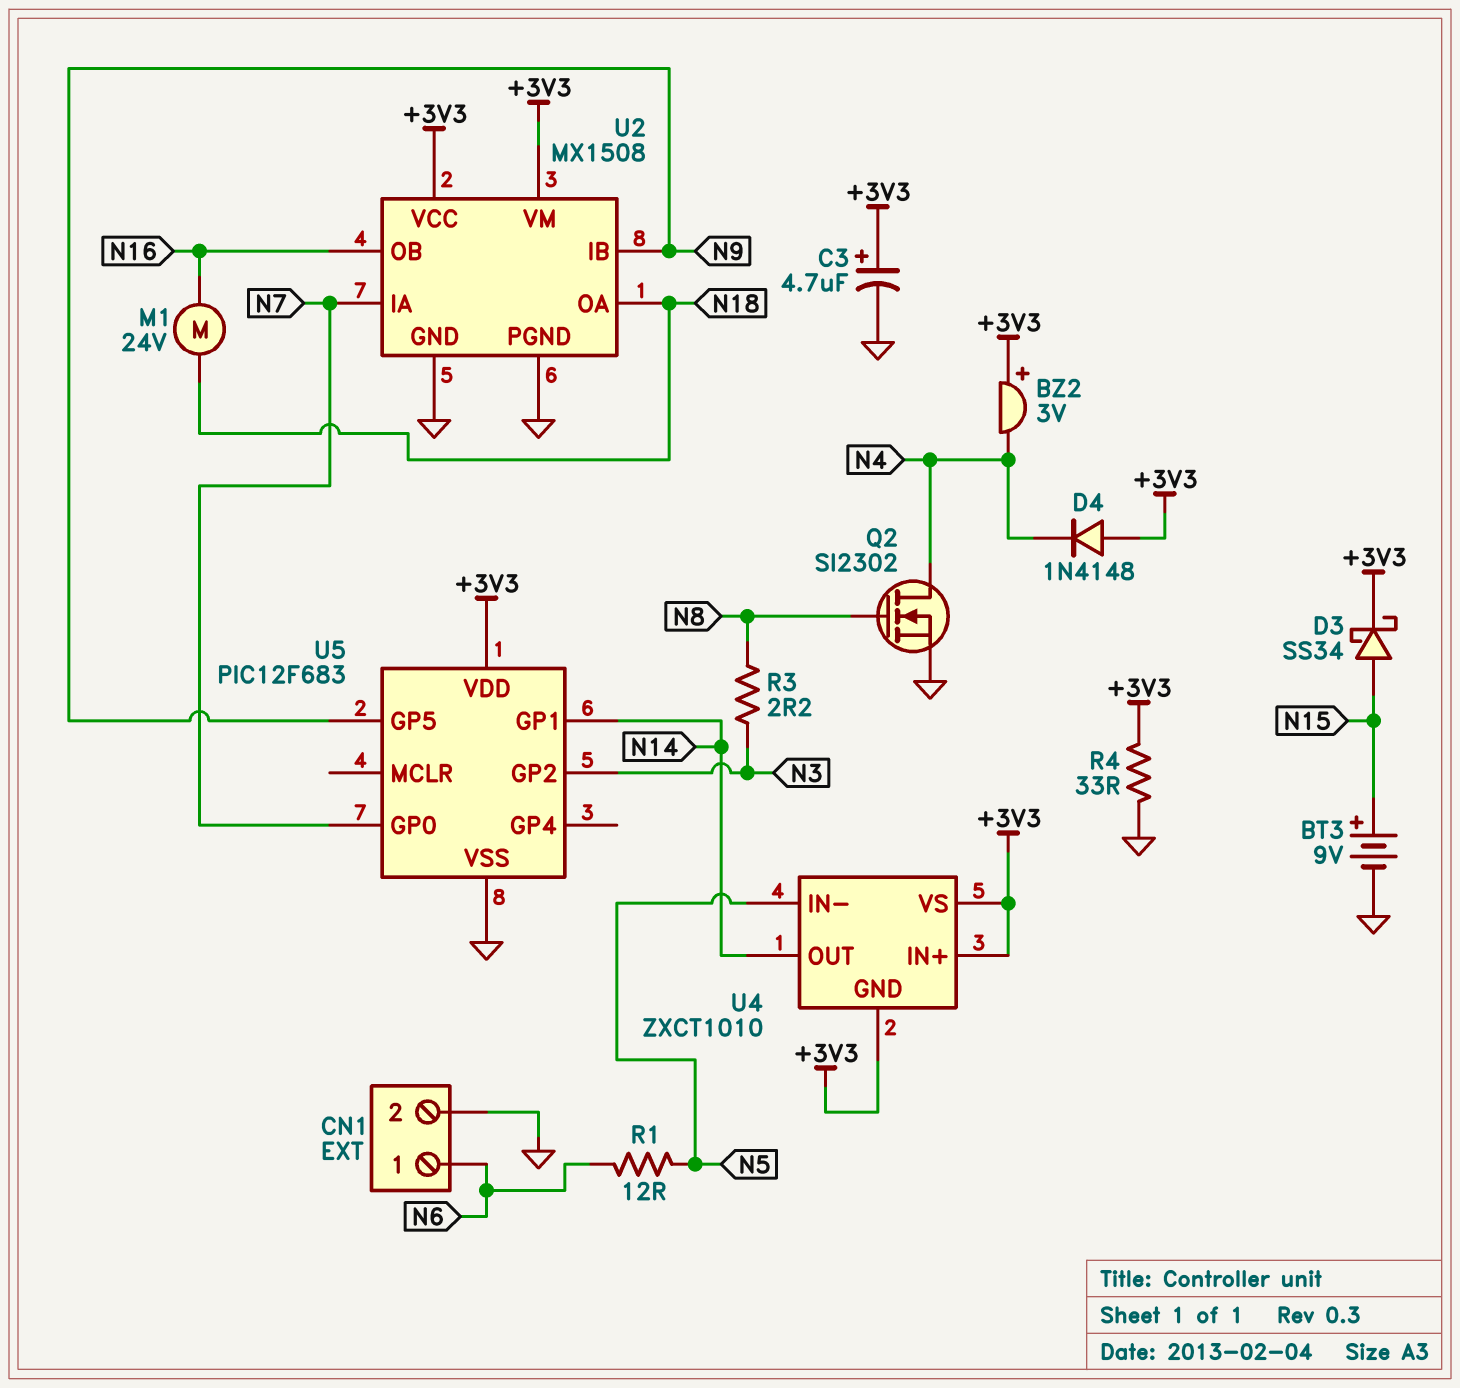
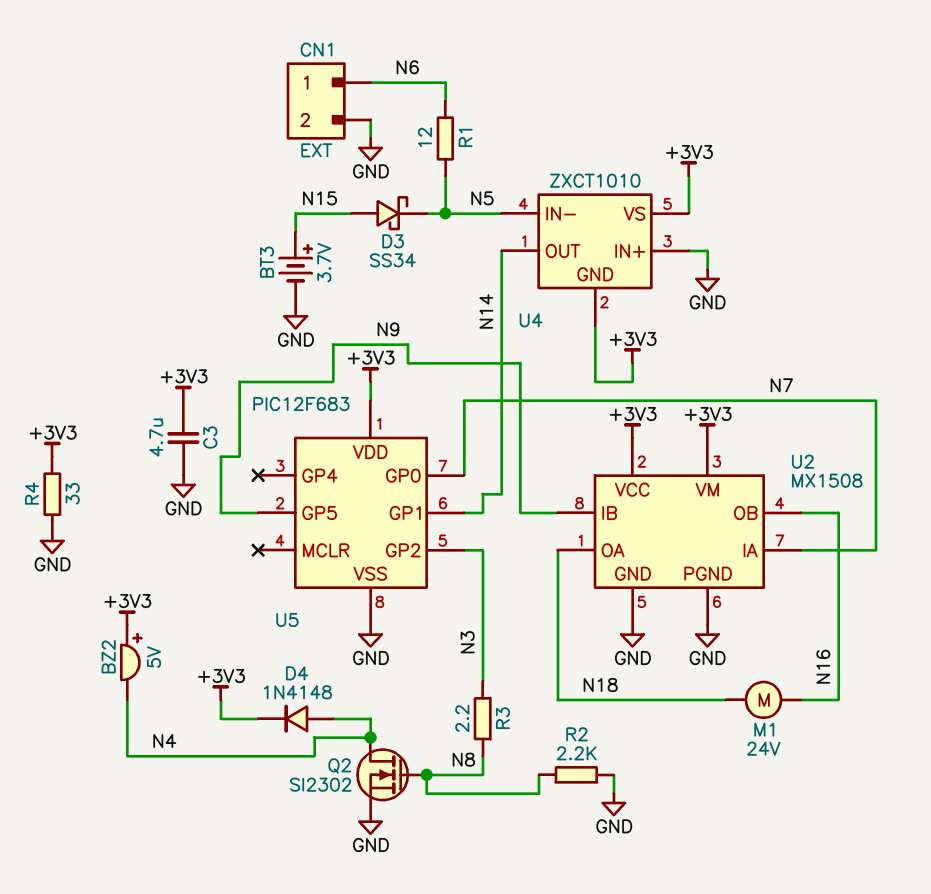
BT3: 9V (plus N15, minus GND) -> 3.7V (plus N15, minus GND)
BZ2: buzzer 3V (plus +3V3, minus N4) -> buzzer 5V (plus +3V3, minus N4)
C3: 4.7uF (plus +3V3, minus GND) -> 4.7uF (+3V3, GND)
D3: schottky SS34 (A N15, K +3V3) -> schottky SS34 (A N15, K N5)
D4: diode 1N4148 (A +3V3, K N4) -> diode 1N4148 (A N4, K +3V3)
R2: none -> 2.2k (GND, N8)
U4 pin IN+: +3V3 -> GND

